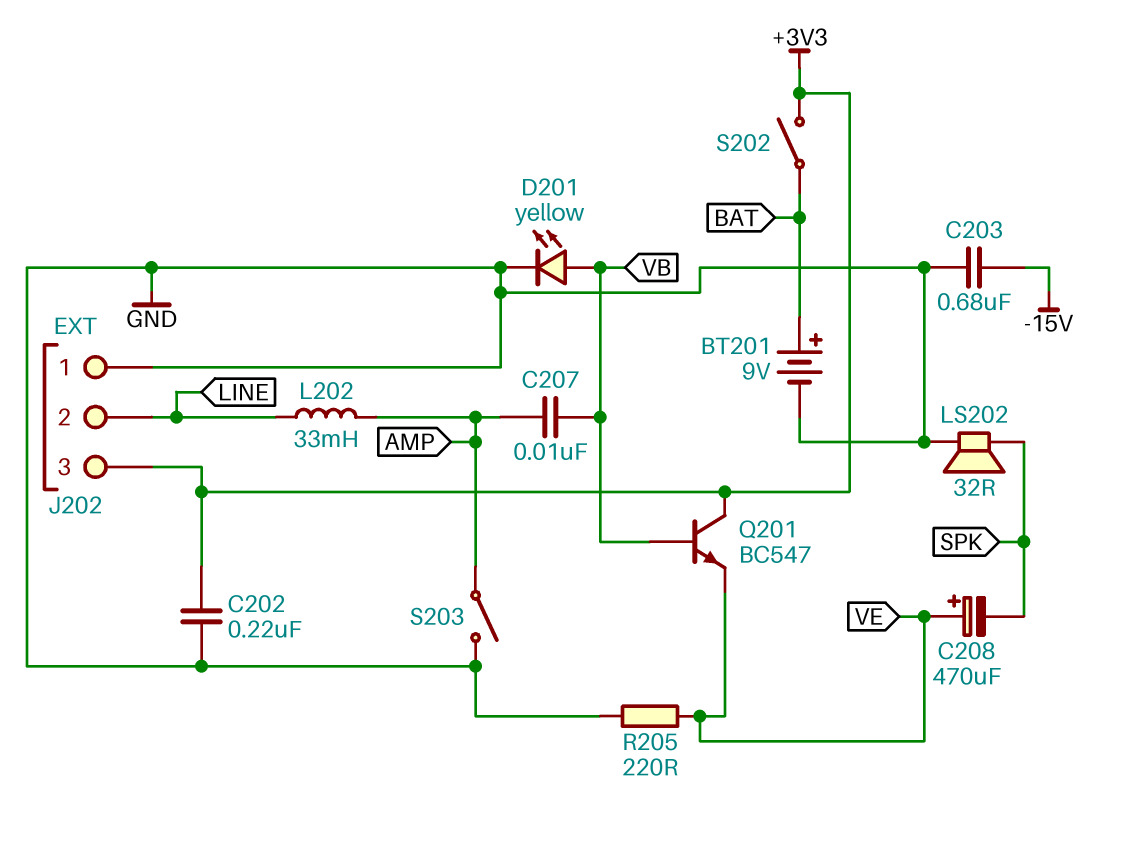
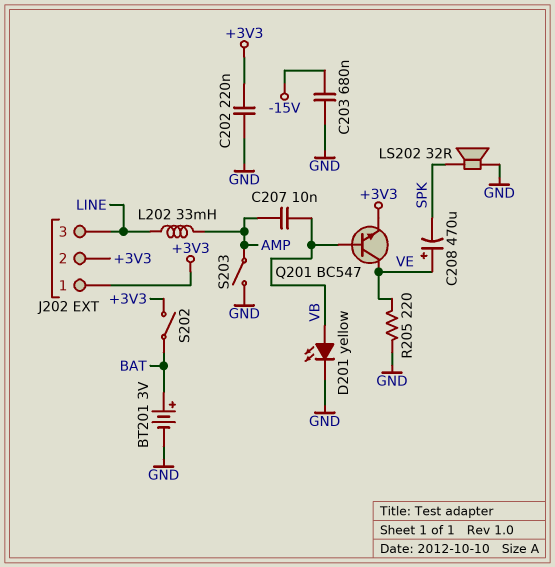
BT201: 9V (plus BAT, minus GND) -> 3V (plus BAT, minus GND)
J202 pin 1: GND -> +3V3
J202 pin 2: LINE -> +3V3
J202 pin 3: +3V3 -> LINE
Q201: NPN BC547 (B VB, C +3V3, E VE) -> NPN BC547 (B VB, C VE, E +3V3)

